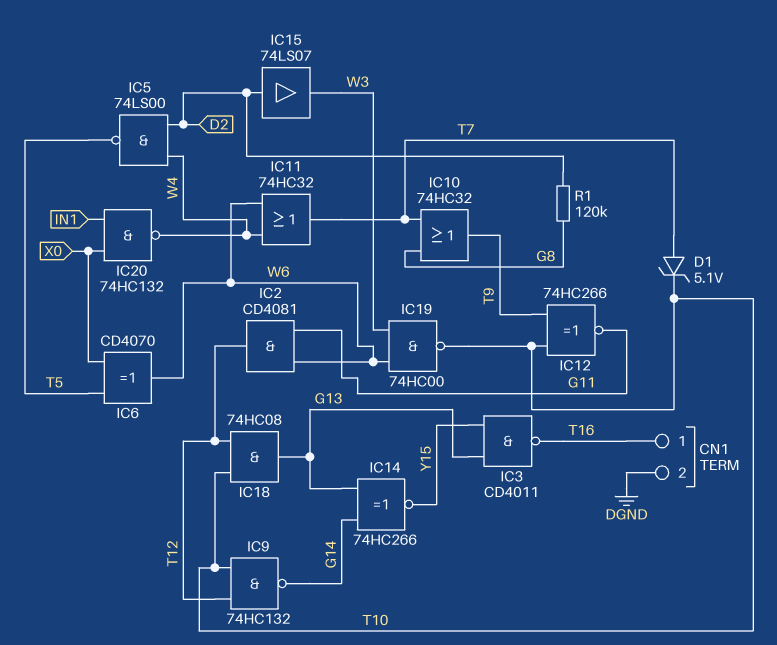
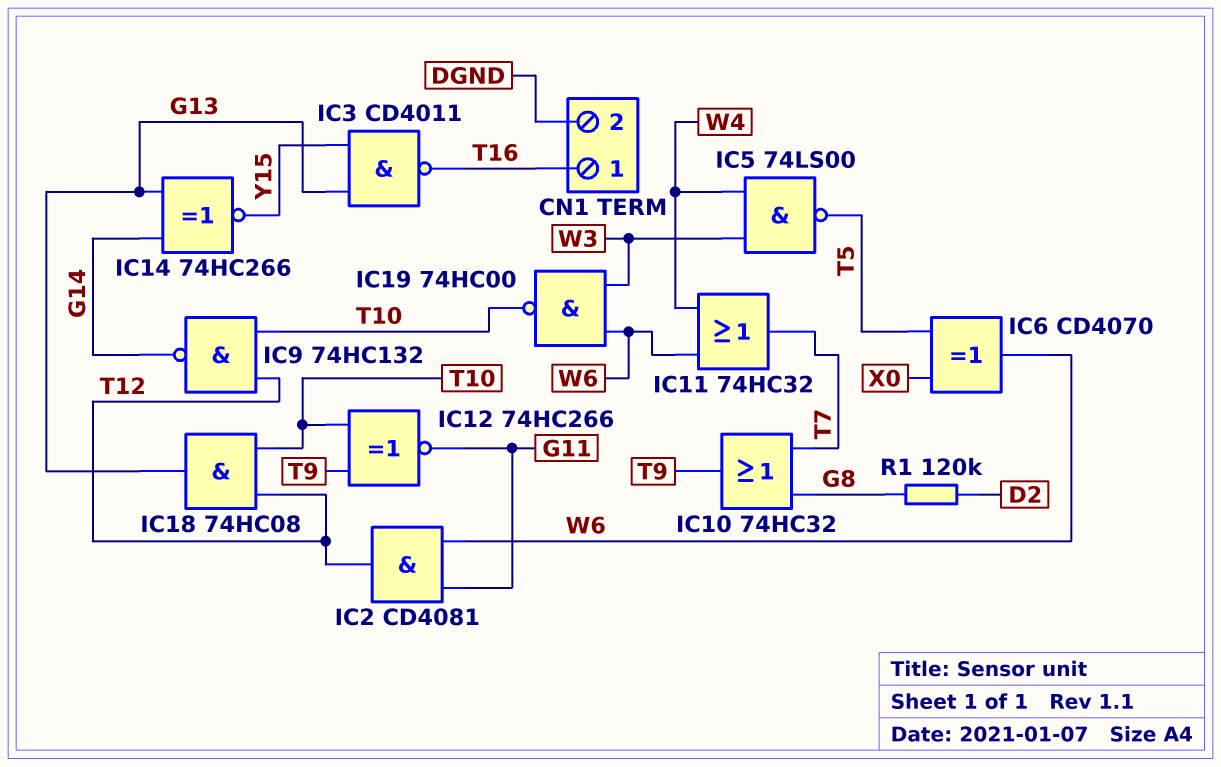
D1: zener 5.1V (A T7, K T10) -> none
IC5: NAND 74LS00 (in D2, in W4, out T5) -> NAND 74LS00 (in W3, in W4, out T5)
IC15: buffer 74LS07 (in D2, out W3) -> none
IC20: NAND 74HC132 (in IN1, in X0, out W4) -> none

